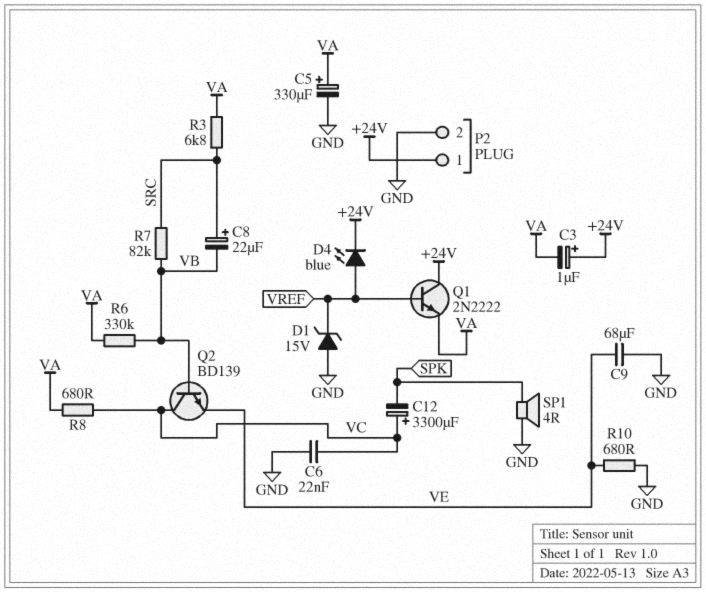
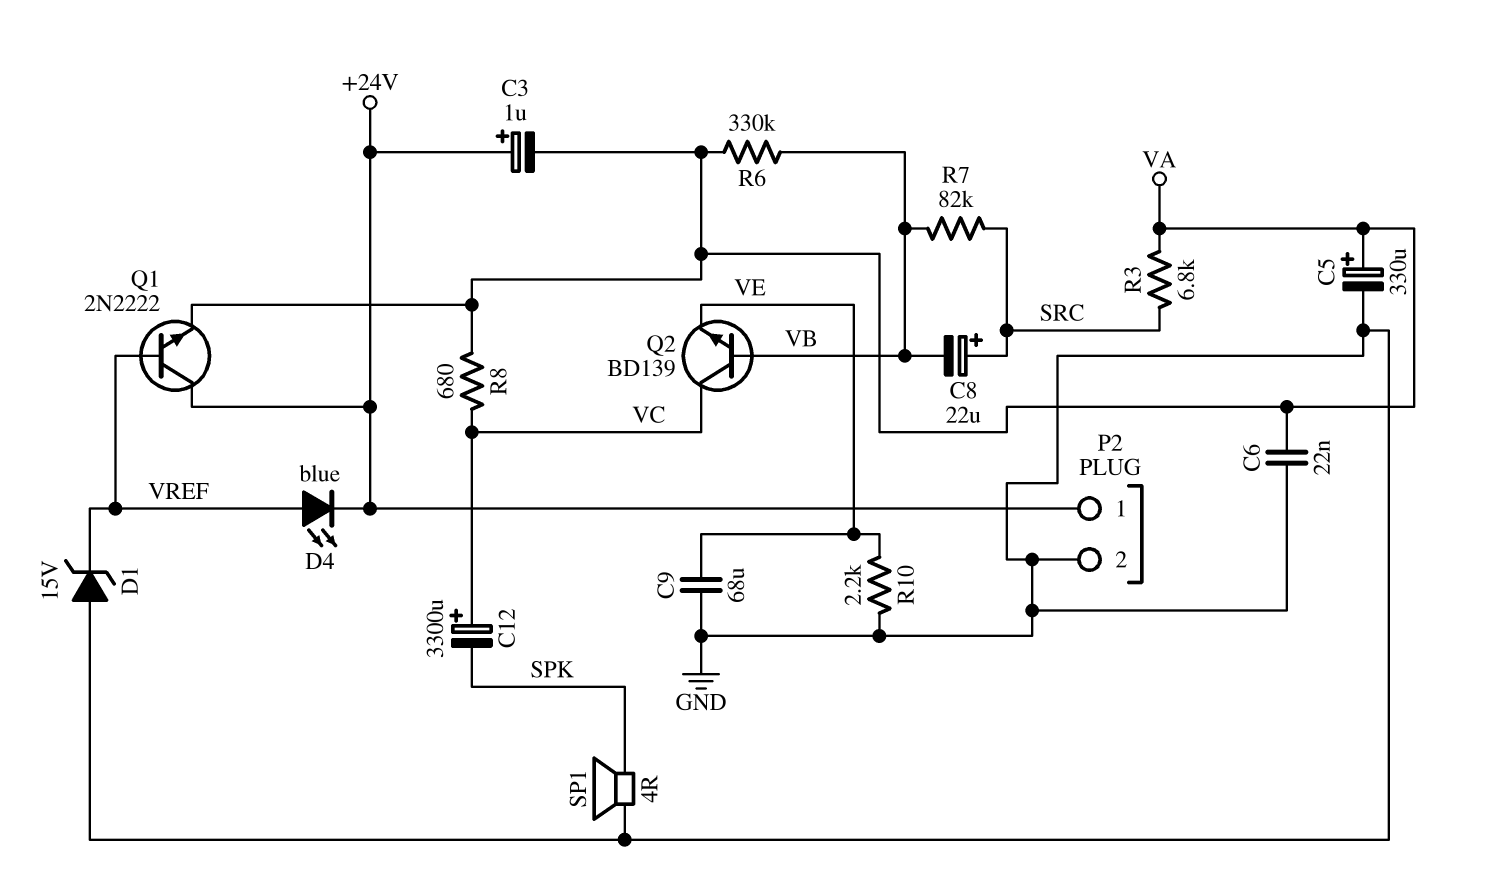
C6: 22nF (GND, VC) -> 22nF (GND, VA)
R10: 680 (GND, VE) -> 2.2k (GND, VE)

